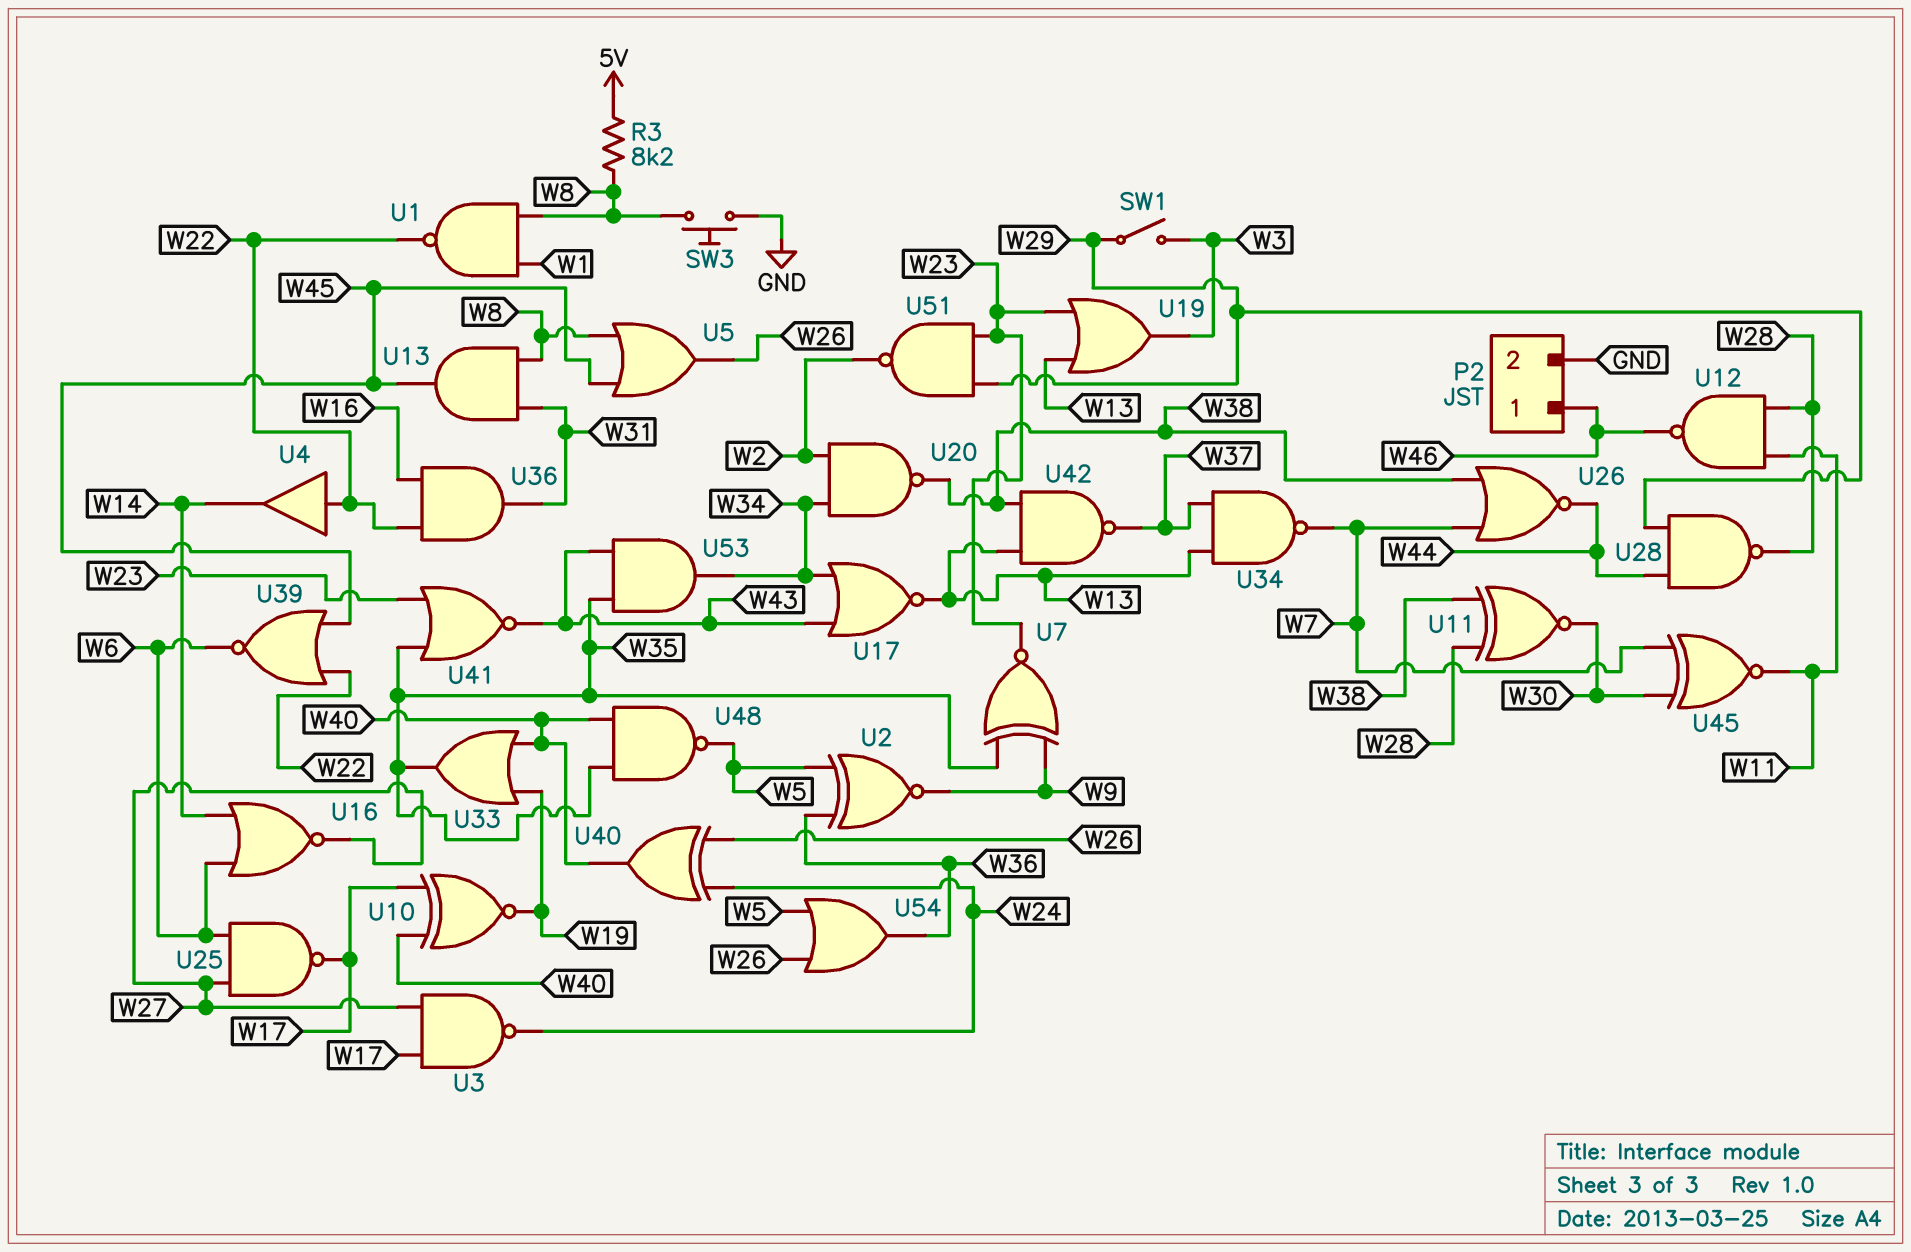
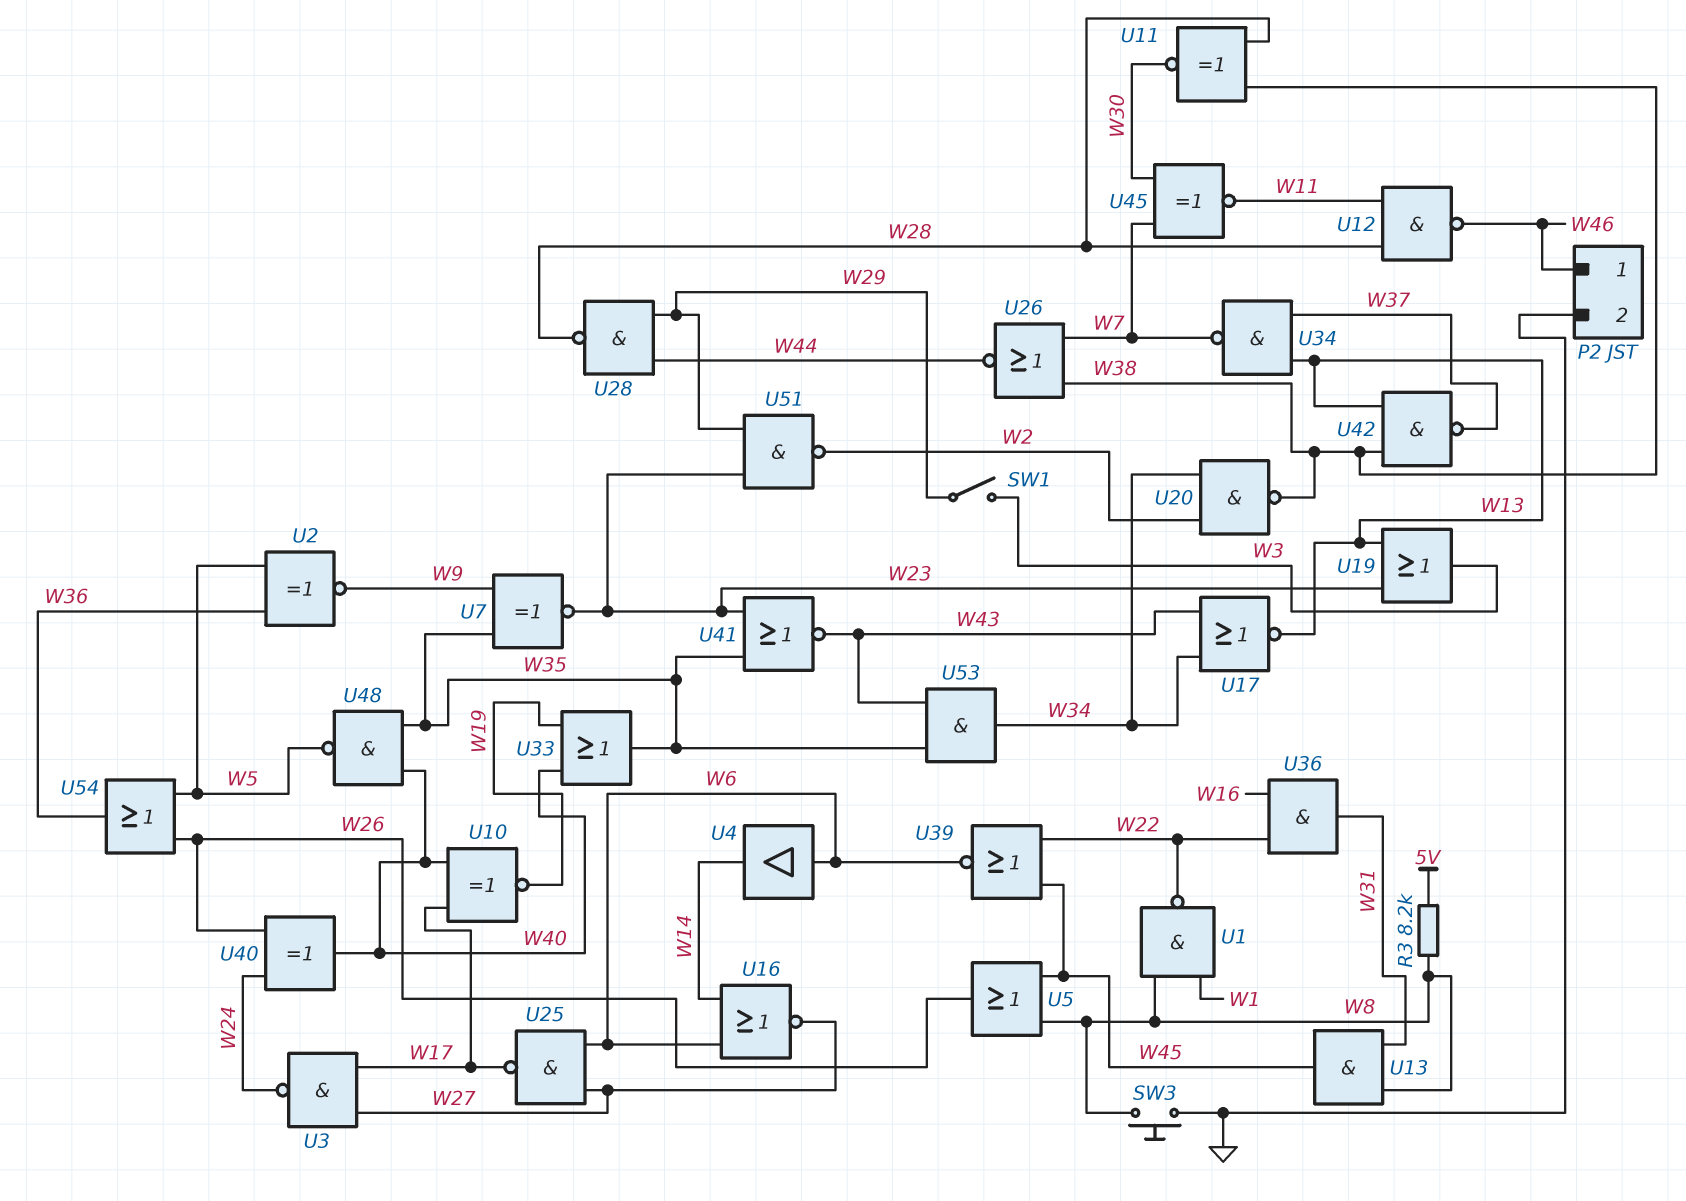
U4: buffer (in W22, out W14) -> buffer (in W6, out W14)

